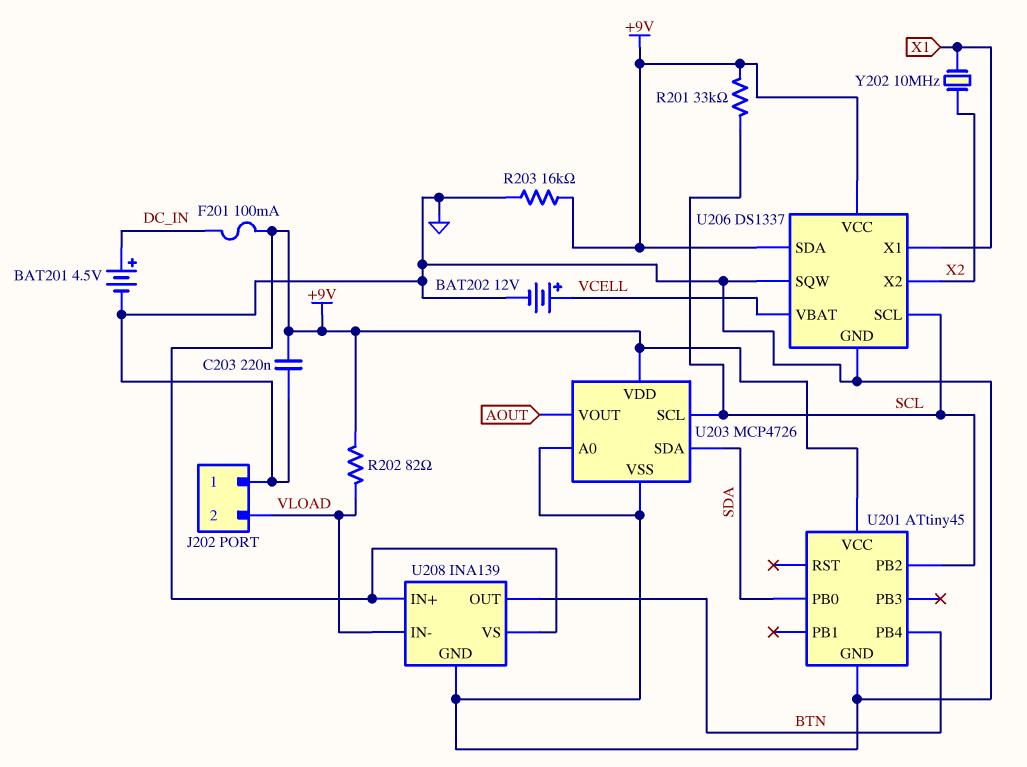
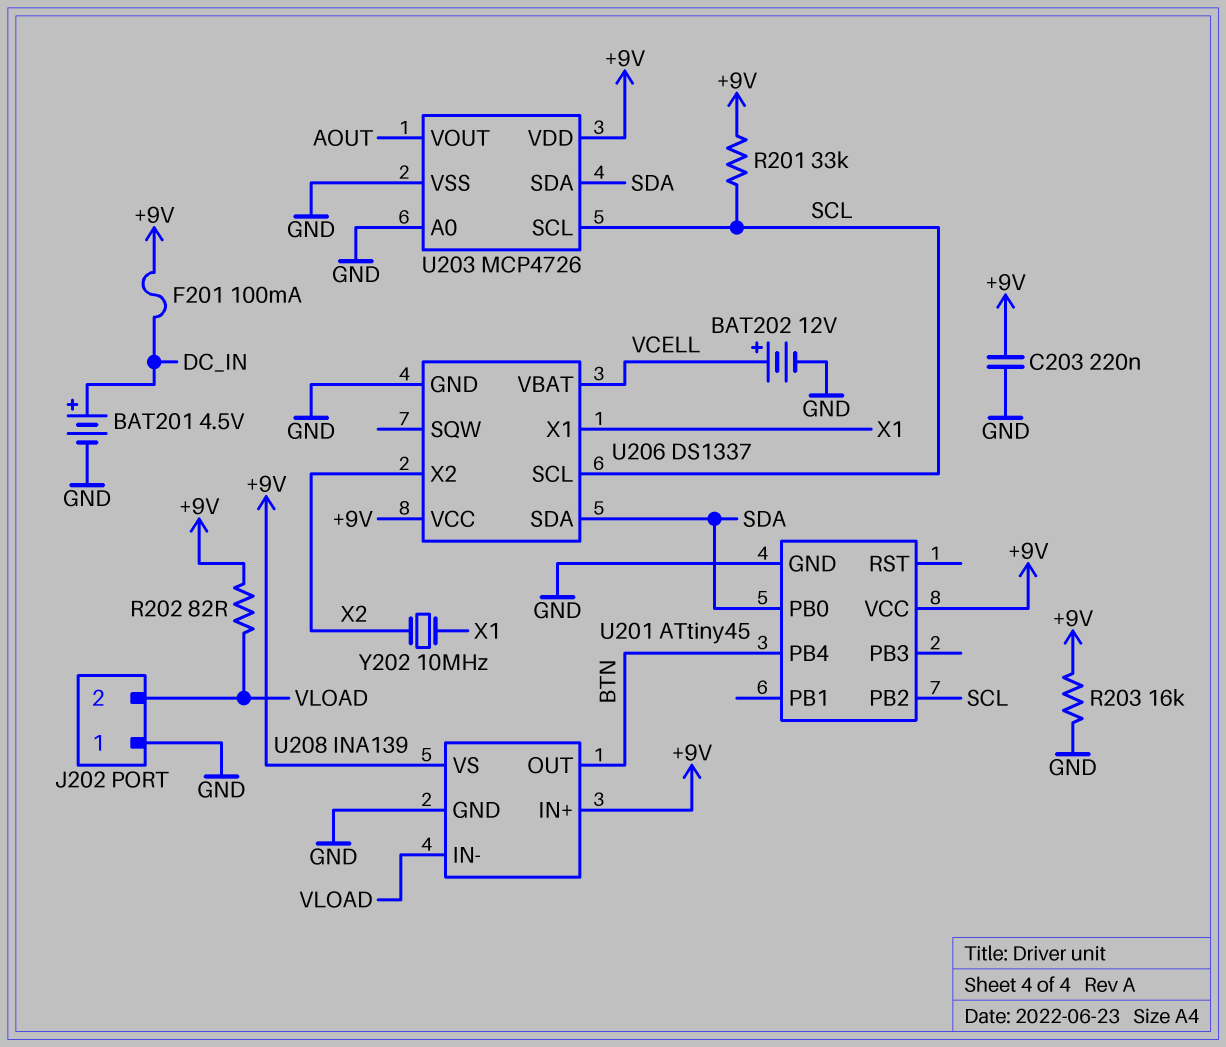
U206 pin SDA: +9V -> SDA
U206 pin SQW: GND -> none

